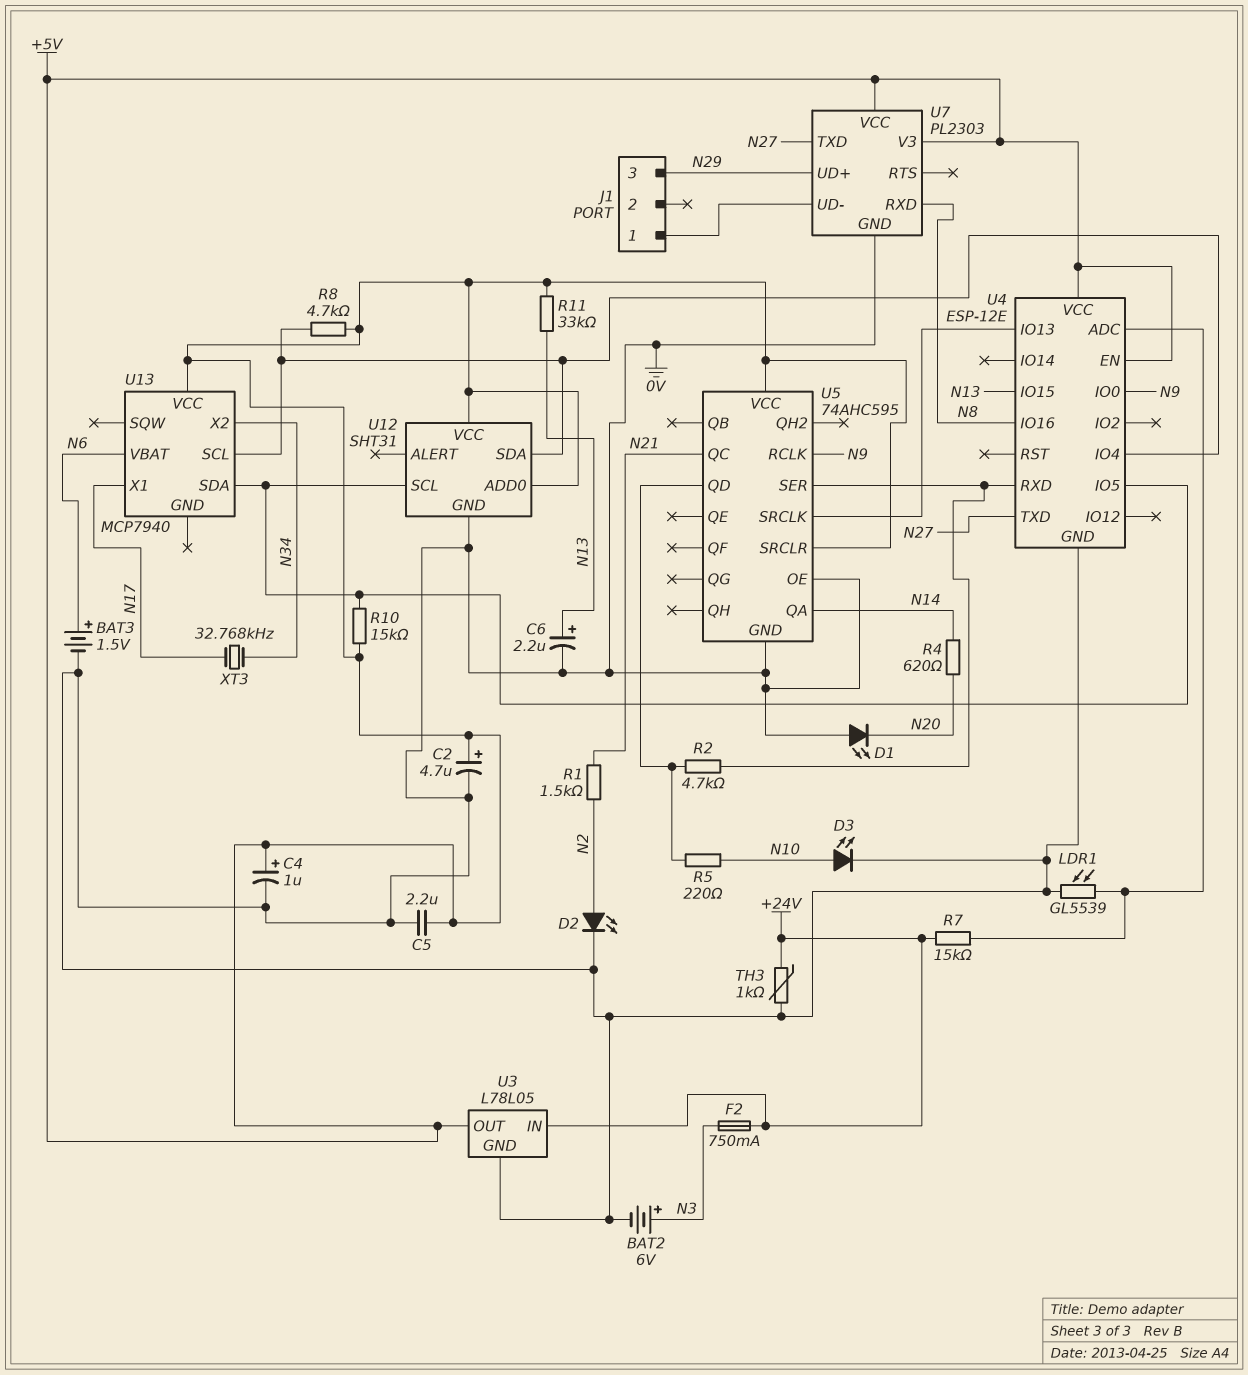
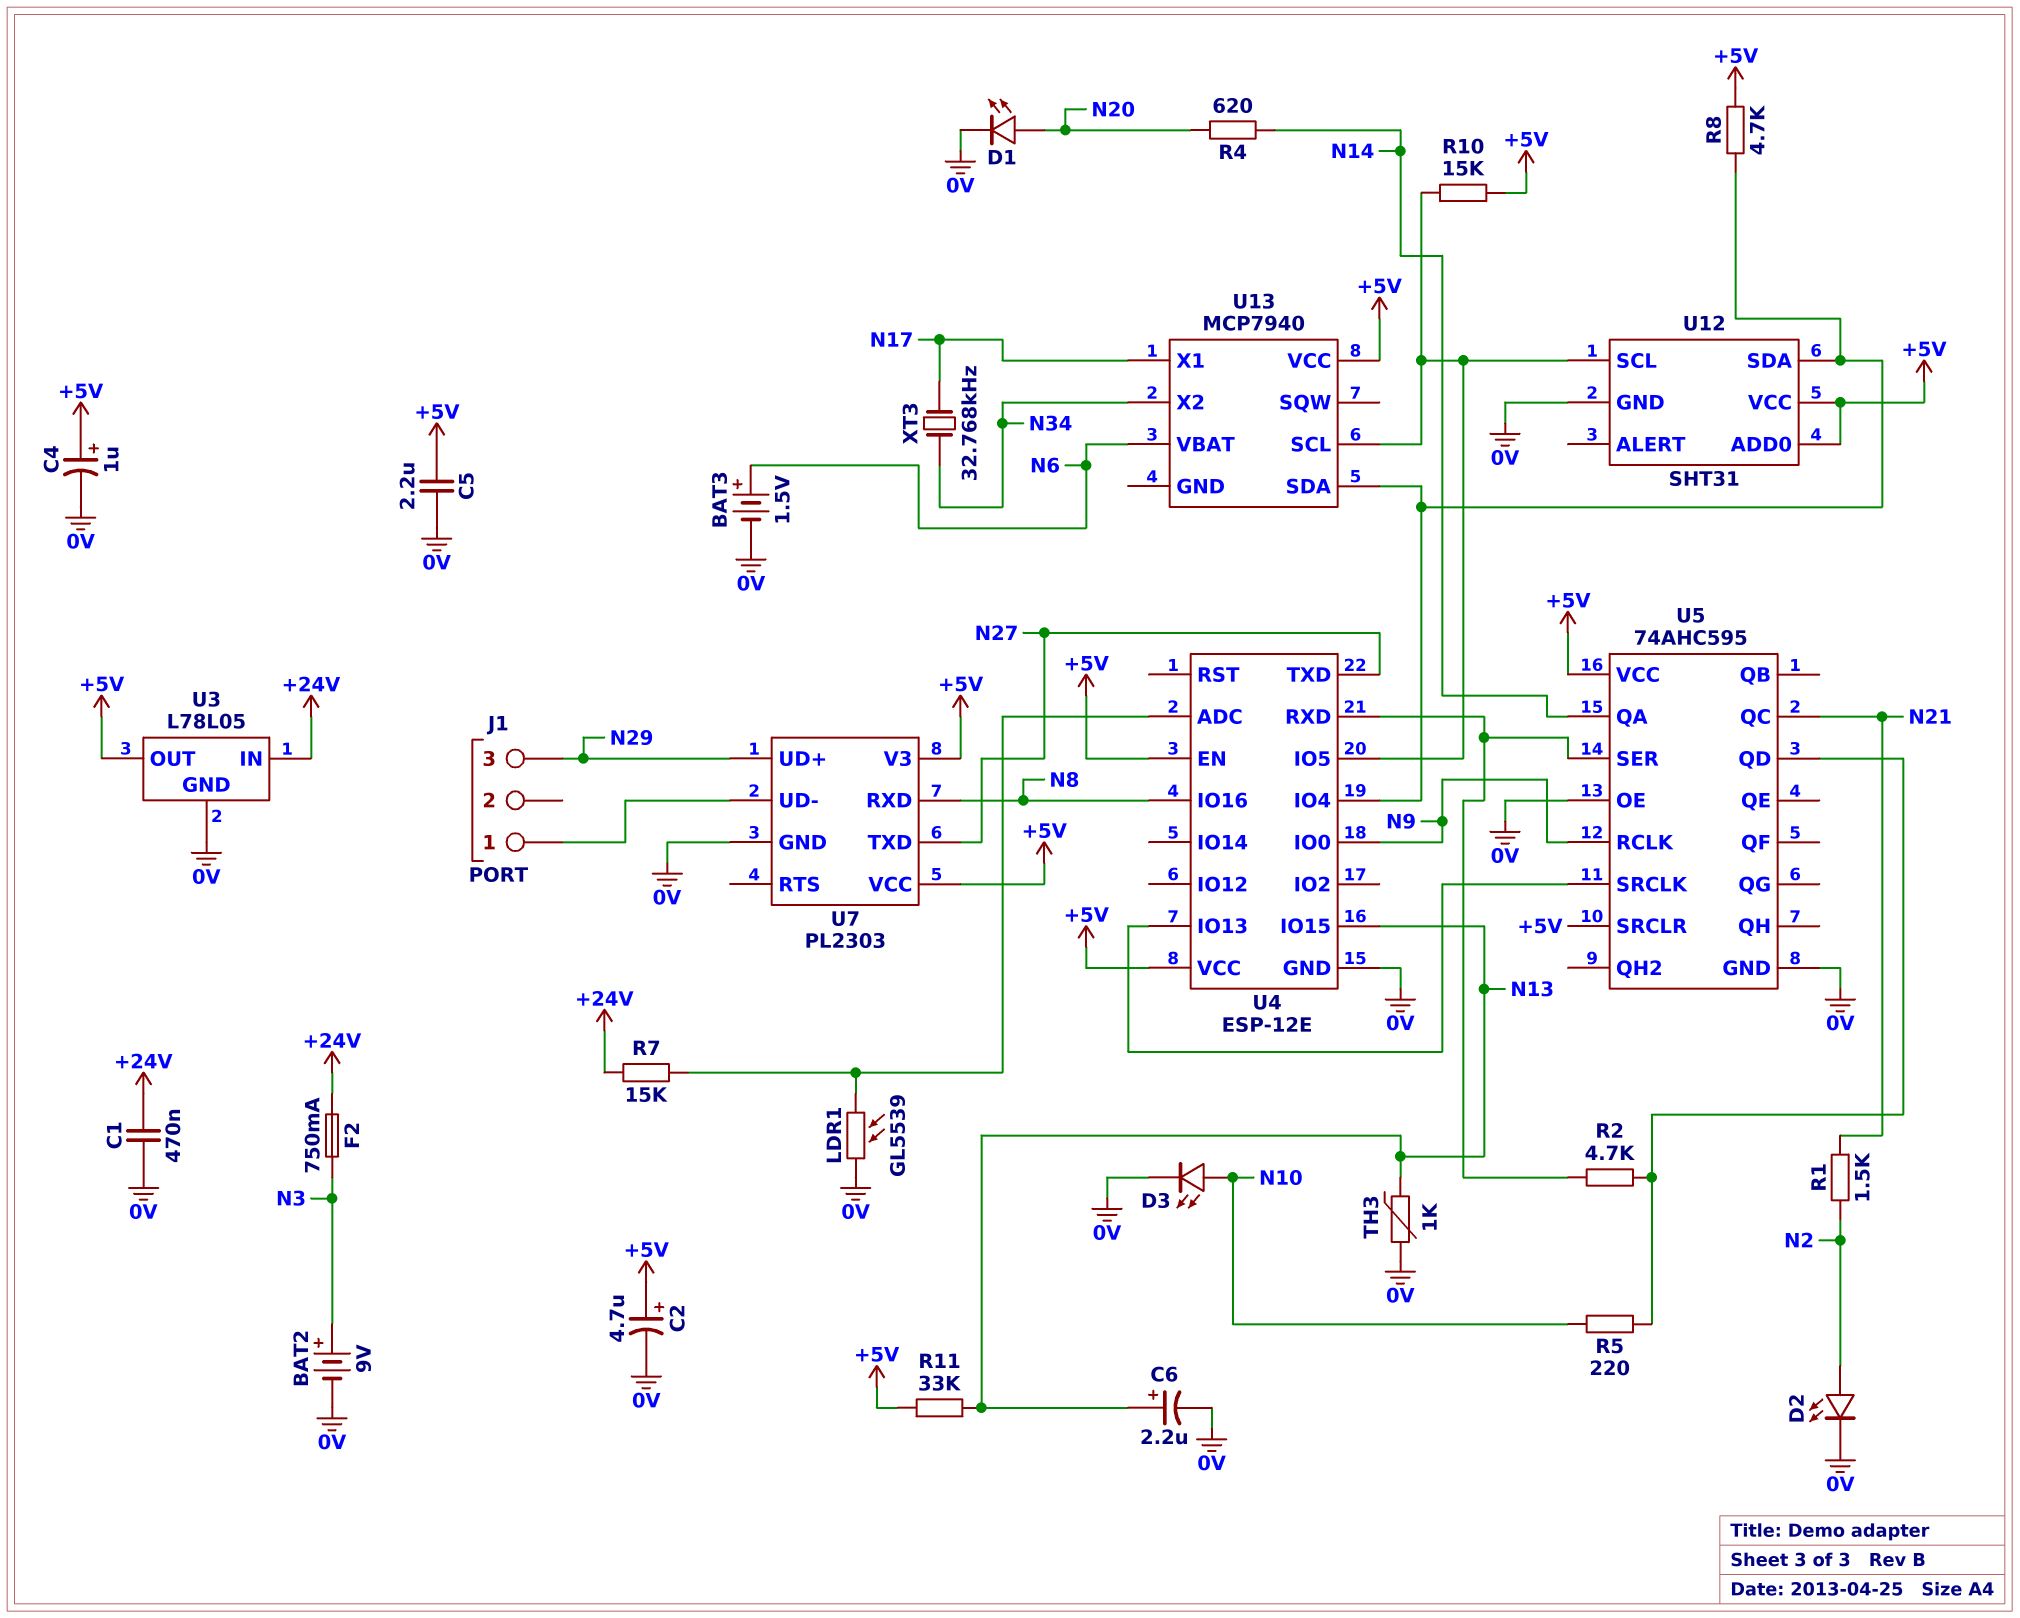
BAT2: 6V (plus N3, minus 0V) -> 9V (plus N3, minus 0V)
C1: none -> 470nF (+24V, 0V)
D1: LED (A 0V, K N20) -> LED (A N20, K 0V)
TH3: 1k (+24V, 0V) -> 1k (0V, N13)
U13 pin SCL: U4/IO4 -> U4/IO5
U13 pin SDA: U4/IO5 -> U4/IO4

